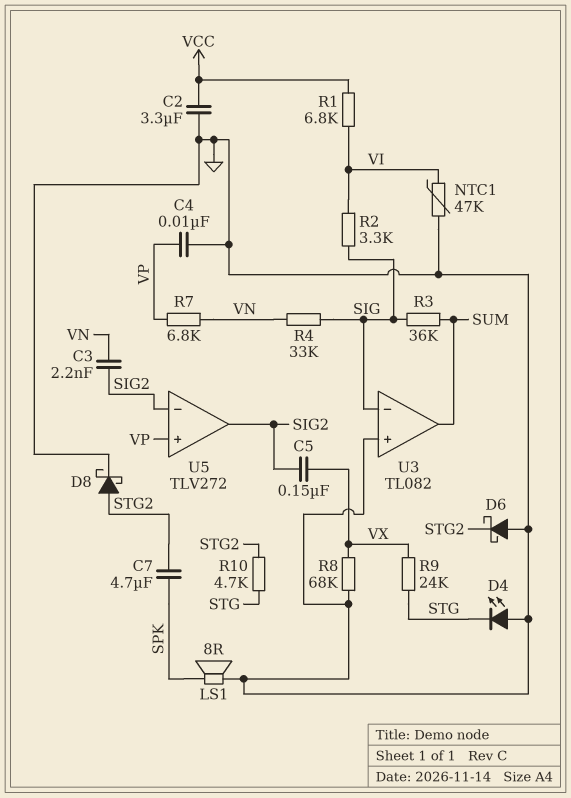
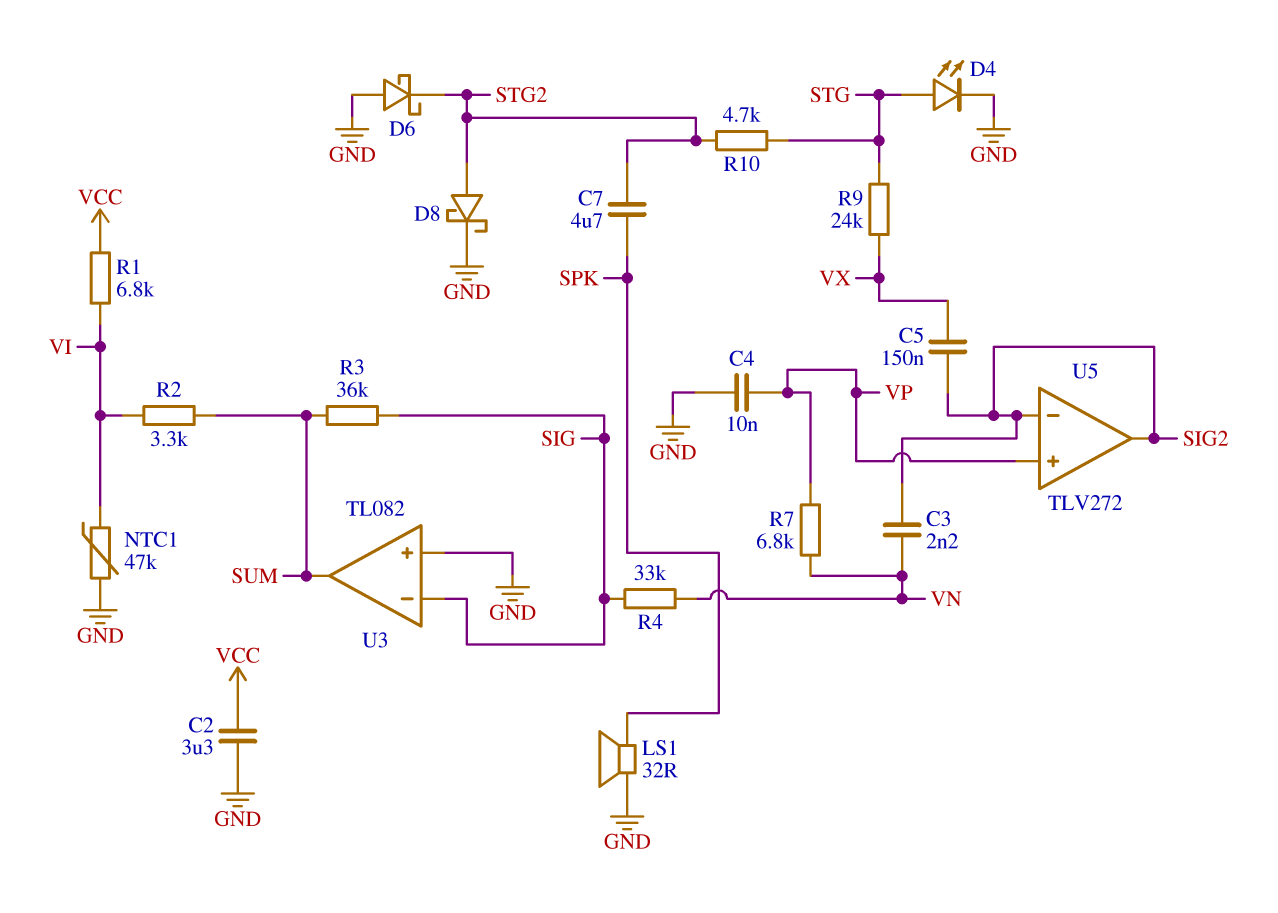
D4: LED (A GND, K STG) -> LED (A STG, K GND)
LS1: speaker 8R (GND, SPK) -> speaker 32R (GND, SPK)
R2: 3.3k (SIG, VI) -> 3.3k (SUM, VI)
R8: 68k (GND, VX) -> none

